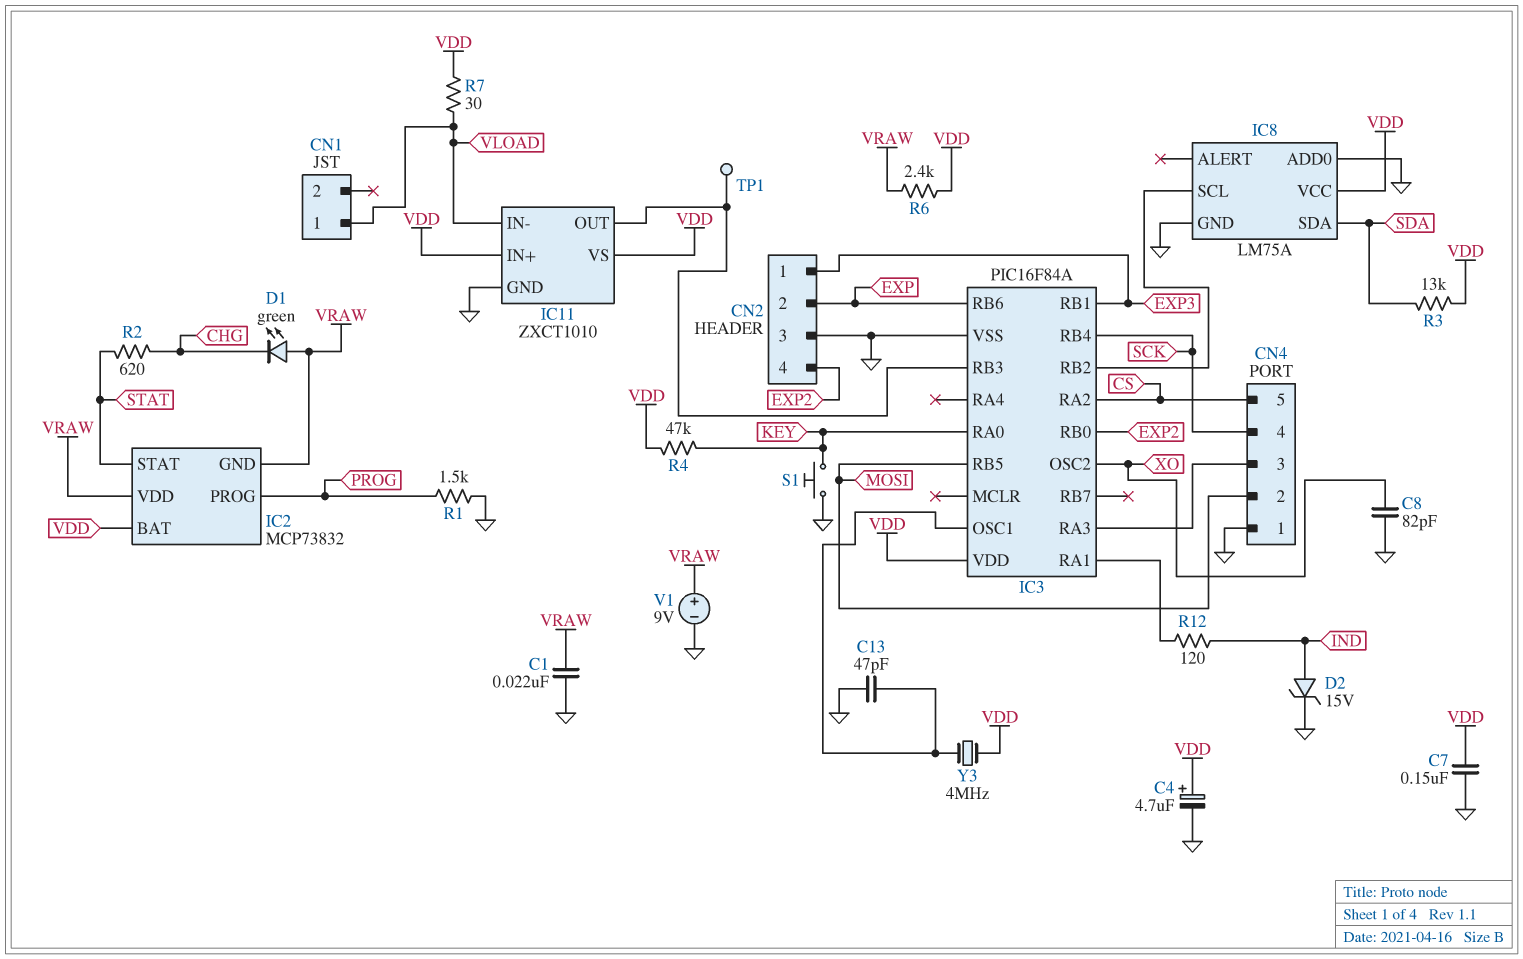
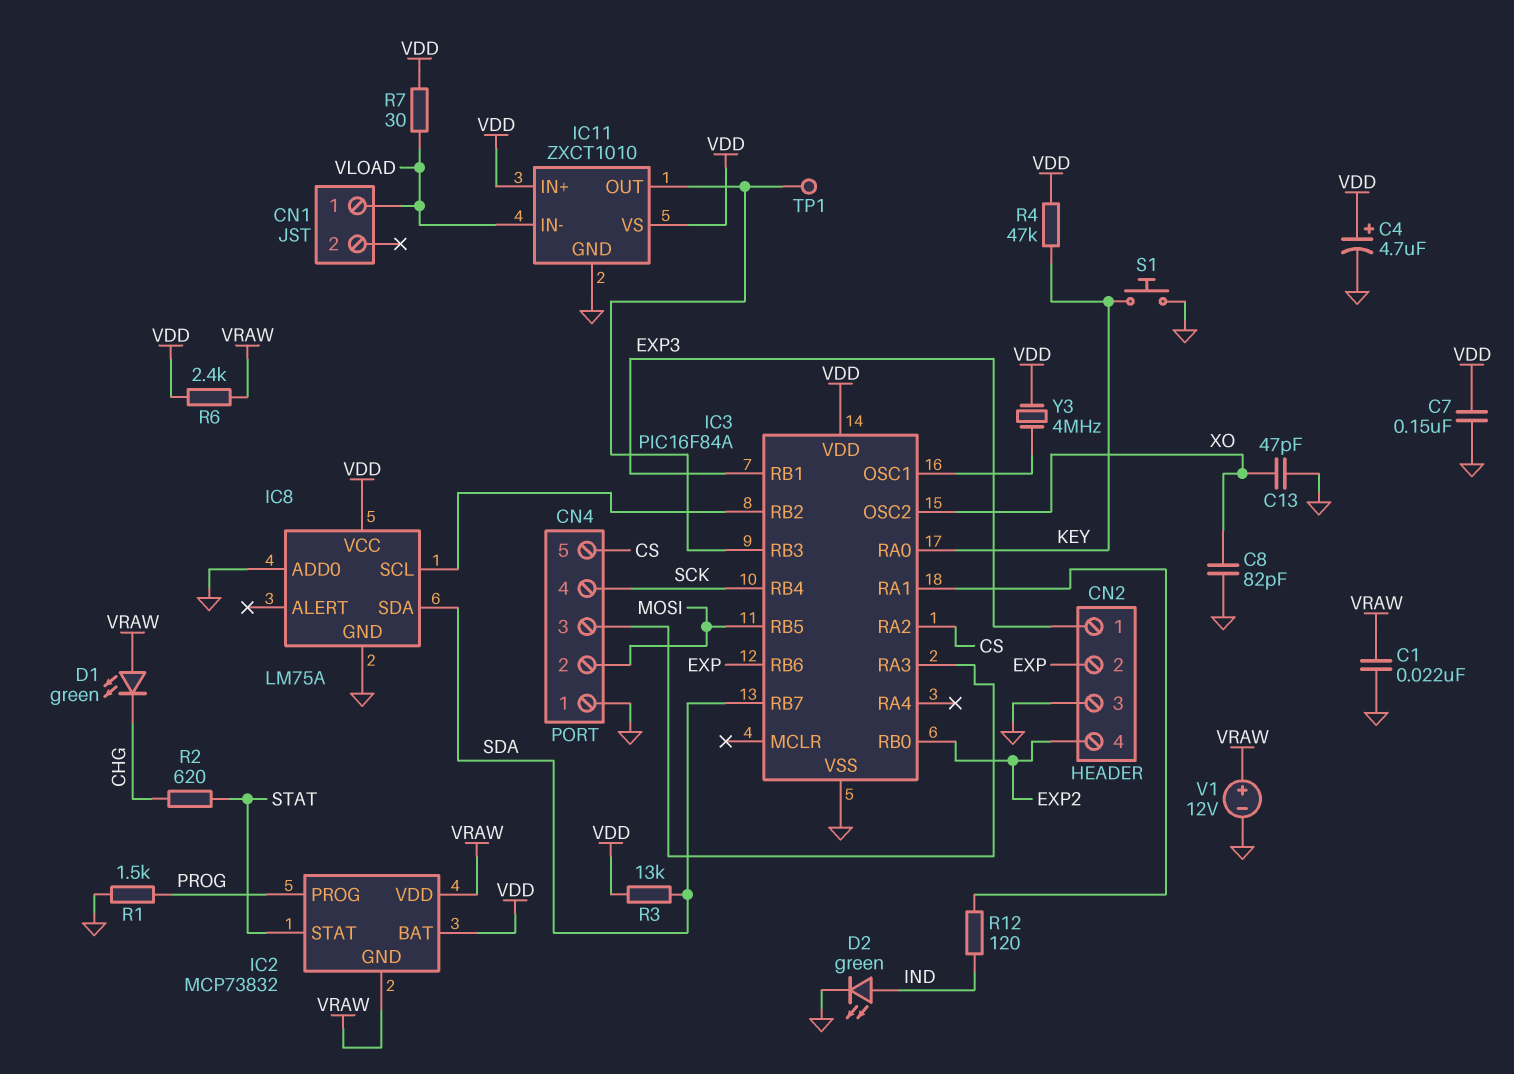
C13: 47pF (GND, IC3/OSC1) -> 47pF (GND, XO)
D2: zener 15V (A IND, K GND) -> LED green (A IND, K GND)
IC3 pin RB7: none -> SDA
V1: 9V (plus VRAW, minus GND) -> 12V (plus VRAW, minus GND)

